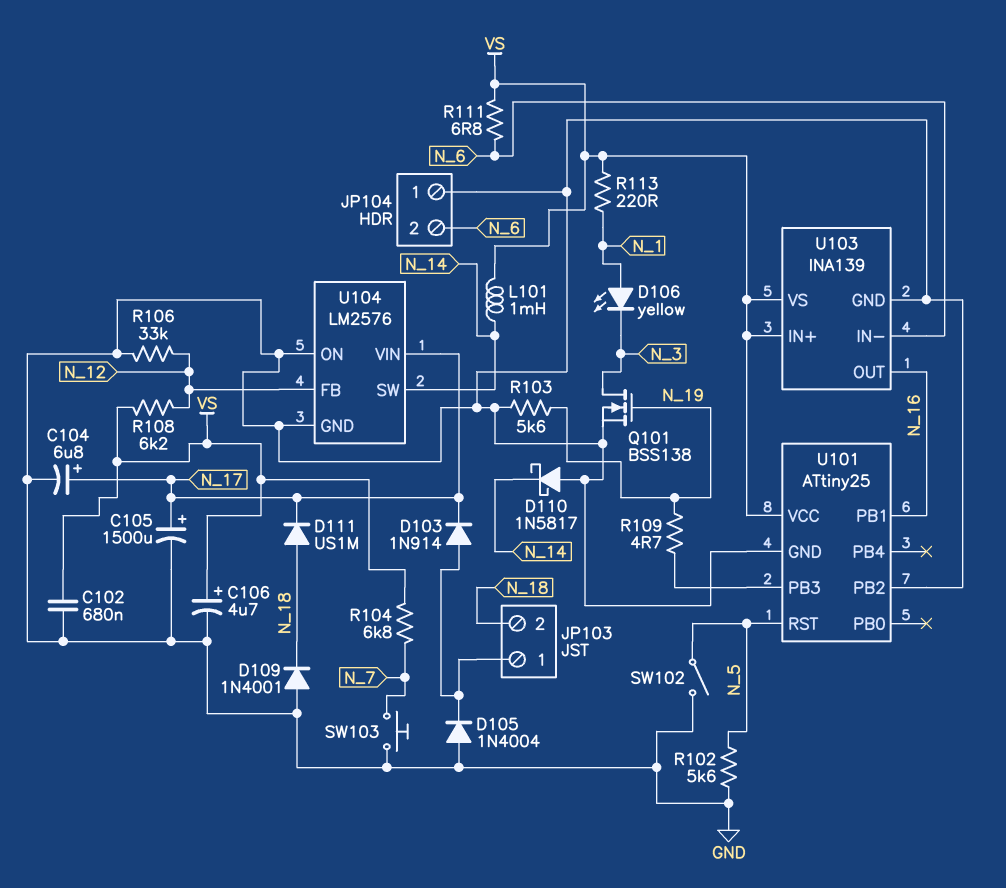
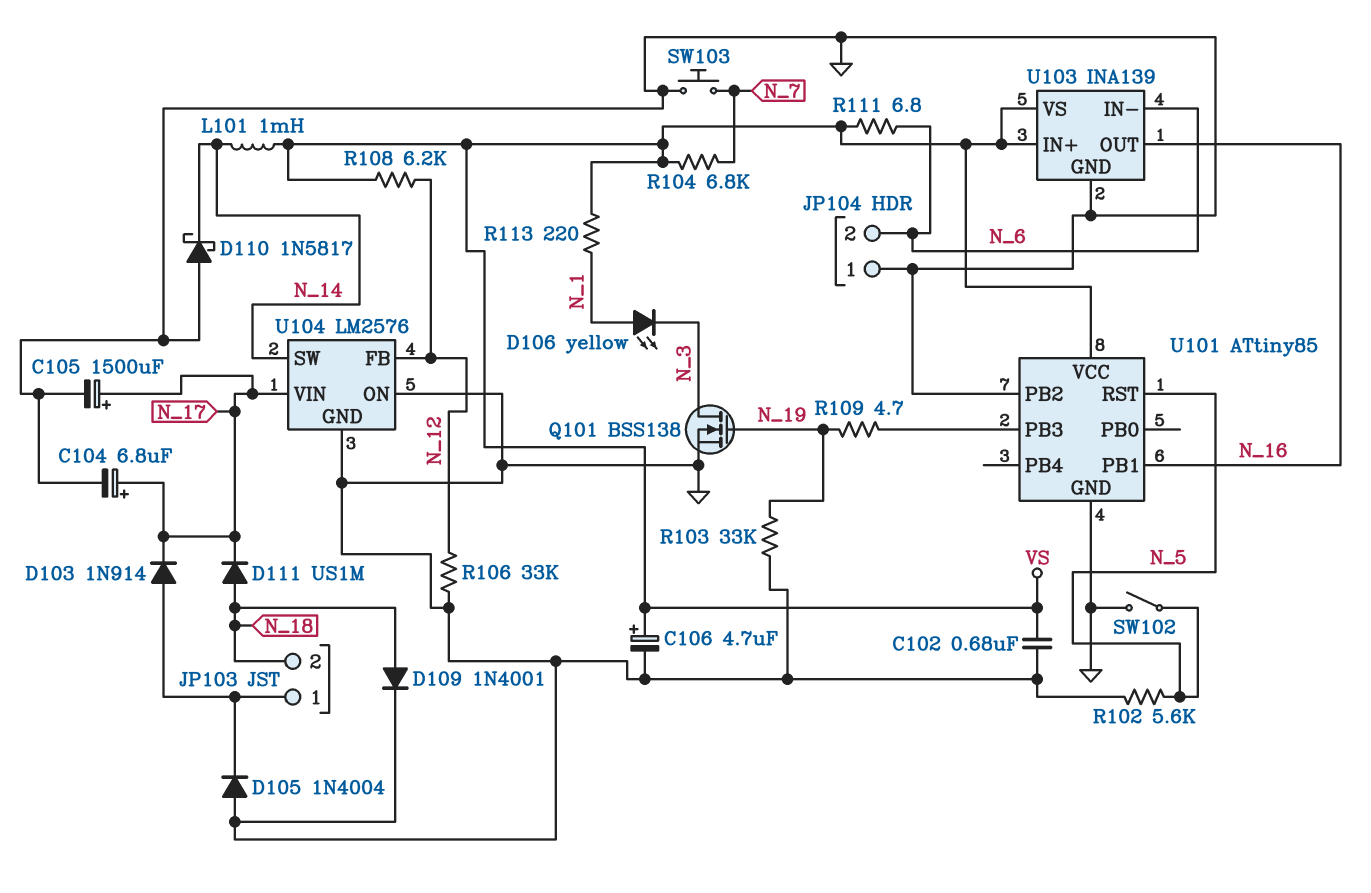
D109: diode 1N4001 (A GND, K N_18) -> diode 1N4001 (A N_18, K GND)
R103: 5.6k (GND, N_19) -> 33k (GND, N_19)
U101: ATtiny25 -> ATtiny85

